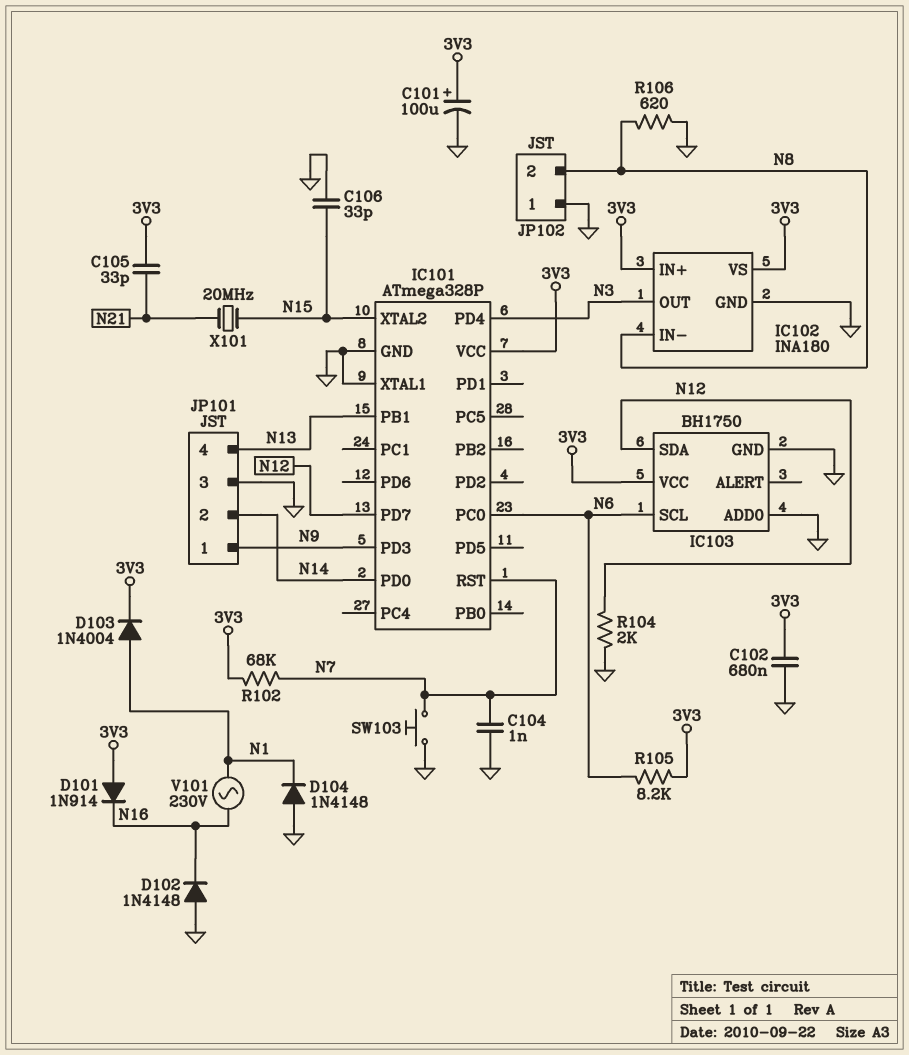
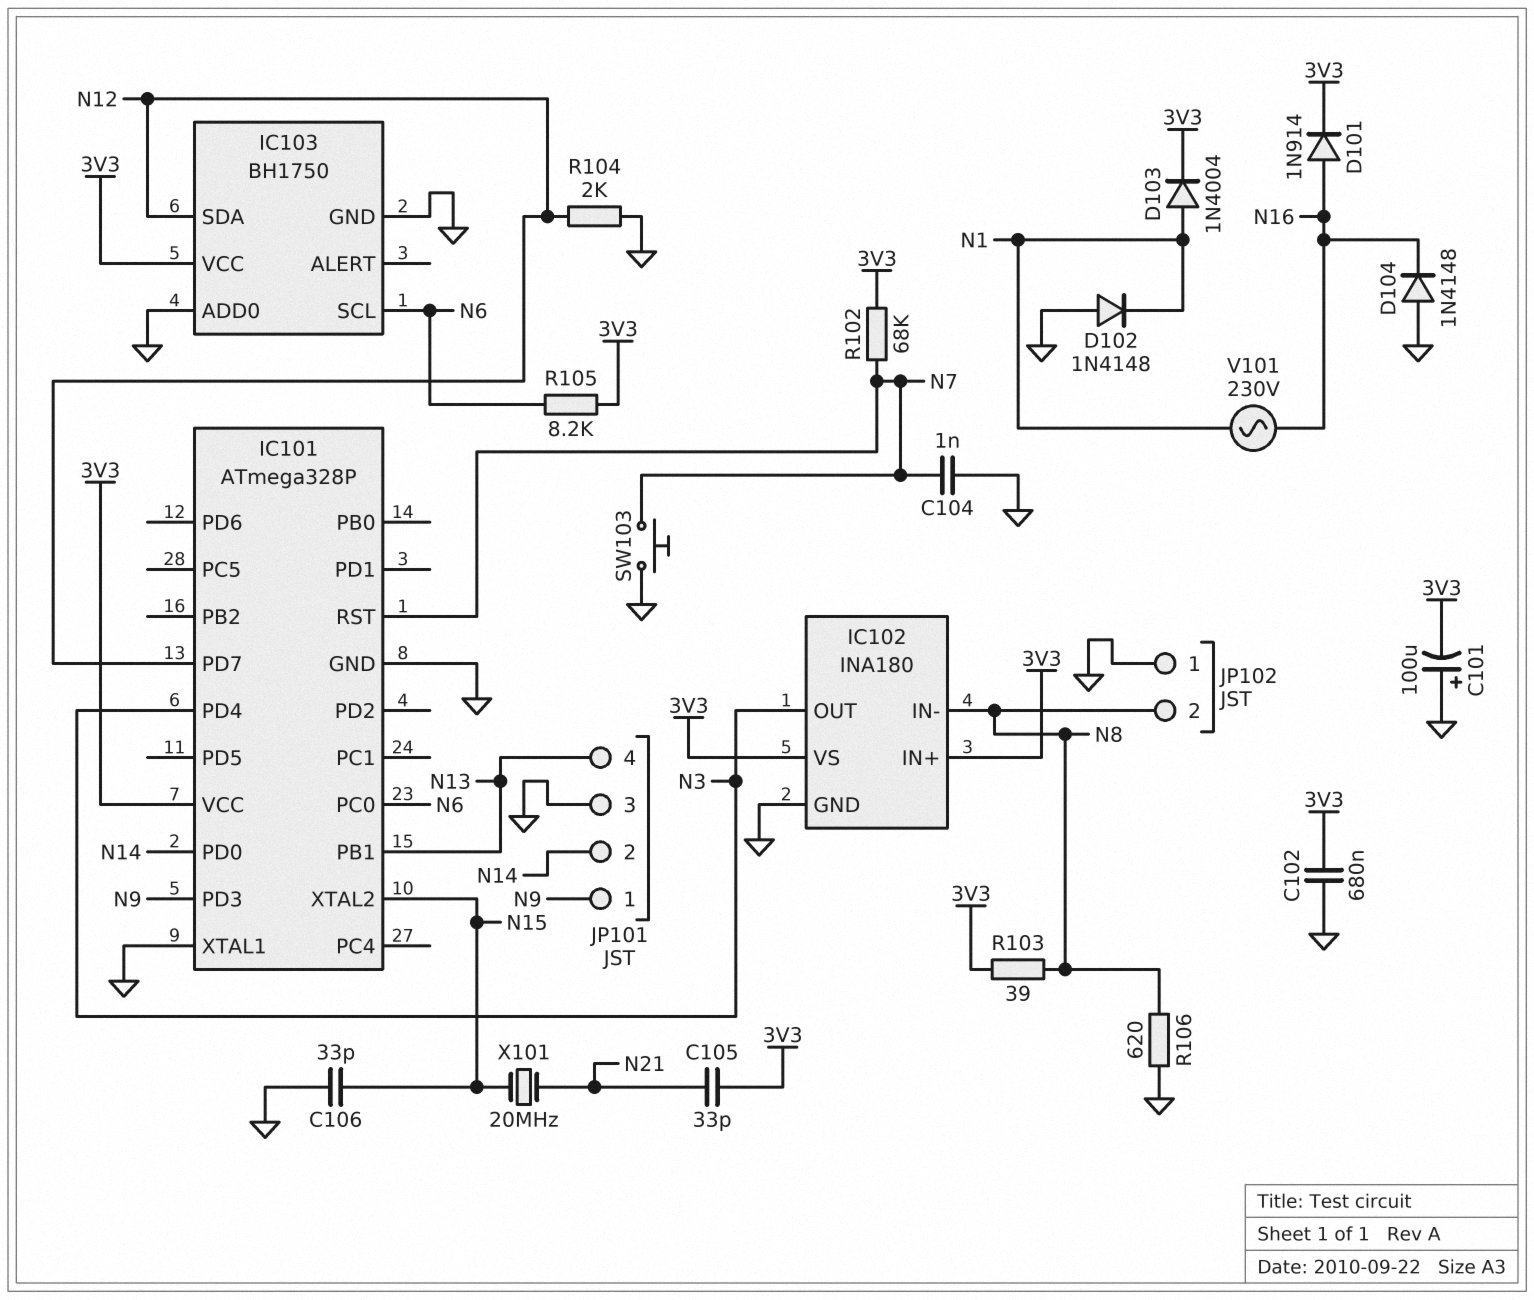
C101: 100uF (plus 3V3, minus GND) -> 100uF (plus GND, minus 3V3)
D101: diode 1N914 (A 3V3, K N16) -> diode 1N914 (A N16, K 3V3)
D102: diode 1N4148 (A GND, K N16) -> diode 1N4148 (A GND, K N1)
D104: diode 1N4148 (A GND, K N1) -> diode 1N4148 (A GND, K N16)
R103: none -> 39 (3V3, N8)

